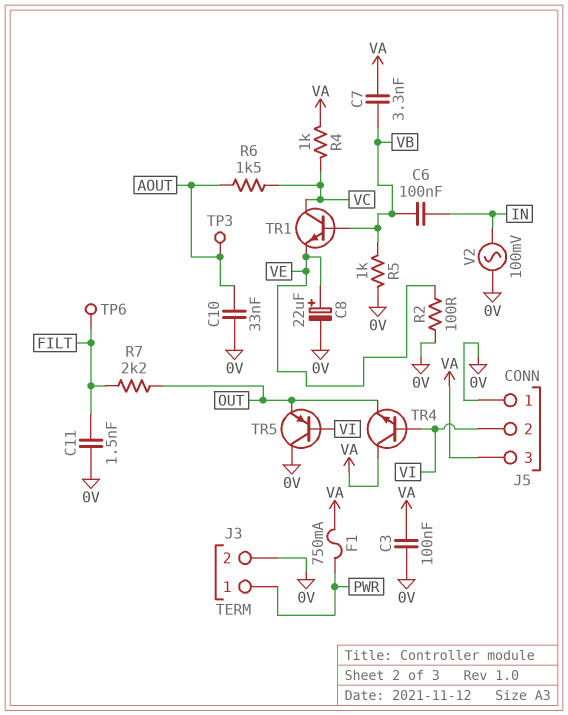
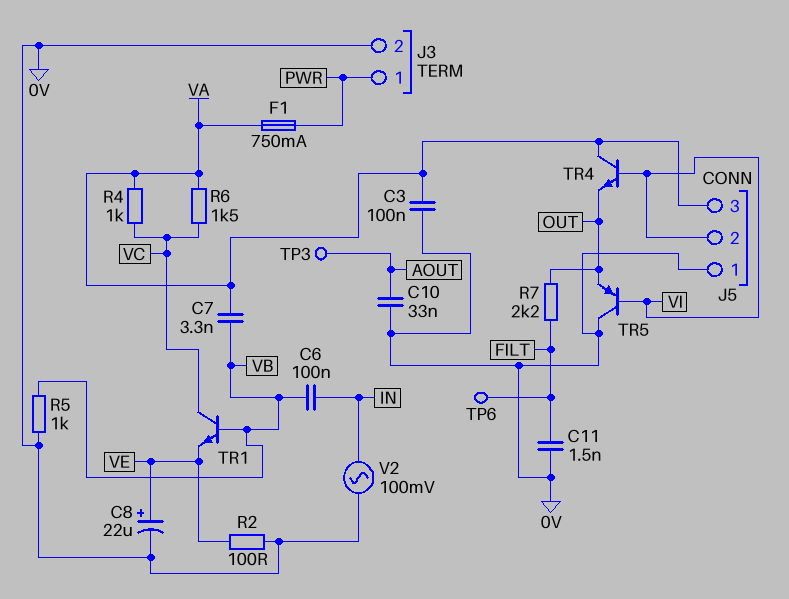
R6: 1.5k (AOUT, VC) -> 1.5k (VA, VC)

